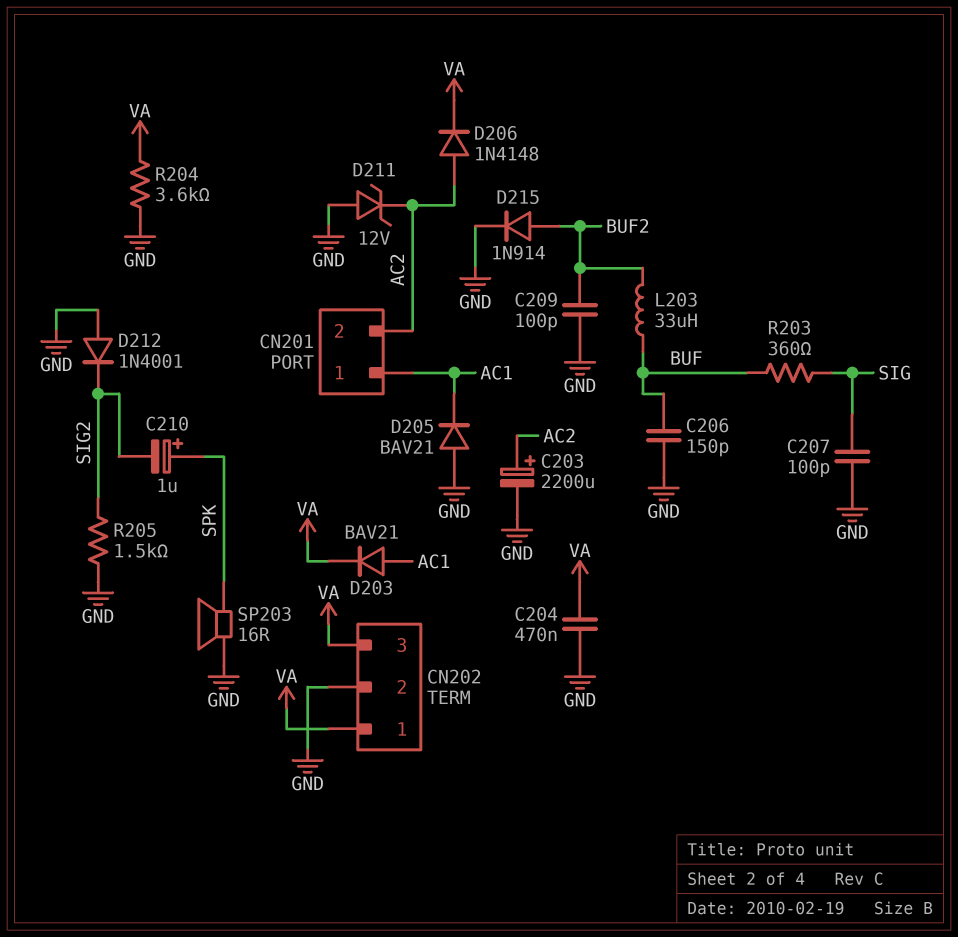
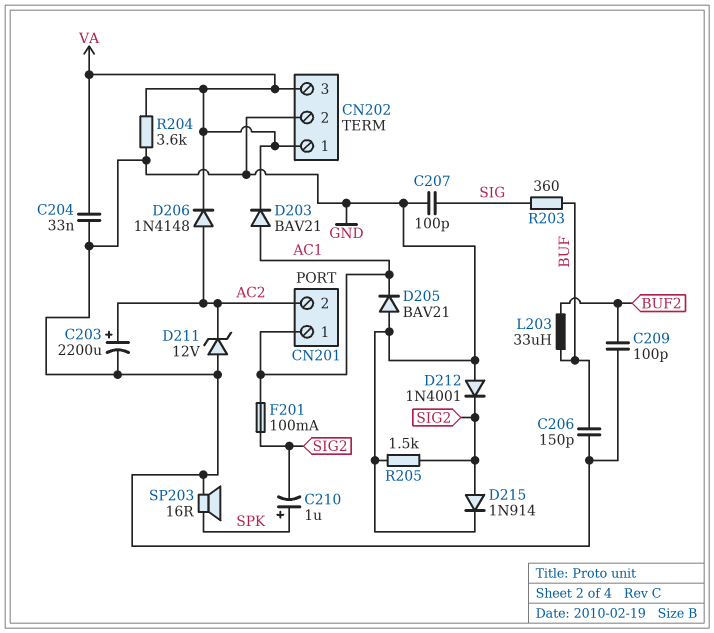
C204: 470nF (GND, VA) -> 33nF (GND, VA)
D215: diode 1N914 (A BUF2, K GND) -> diode 1N914 (A SIG2, K GND)
F201: none -> 100mA (AC1, SIG2)

